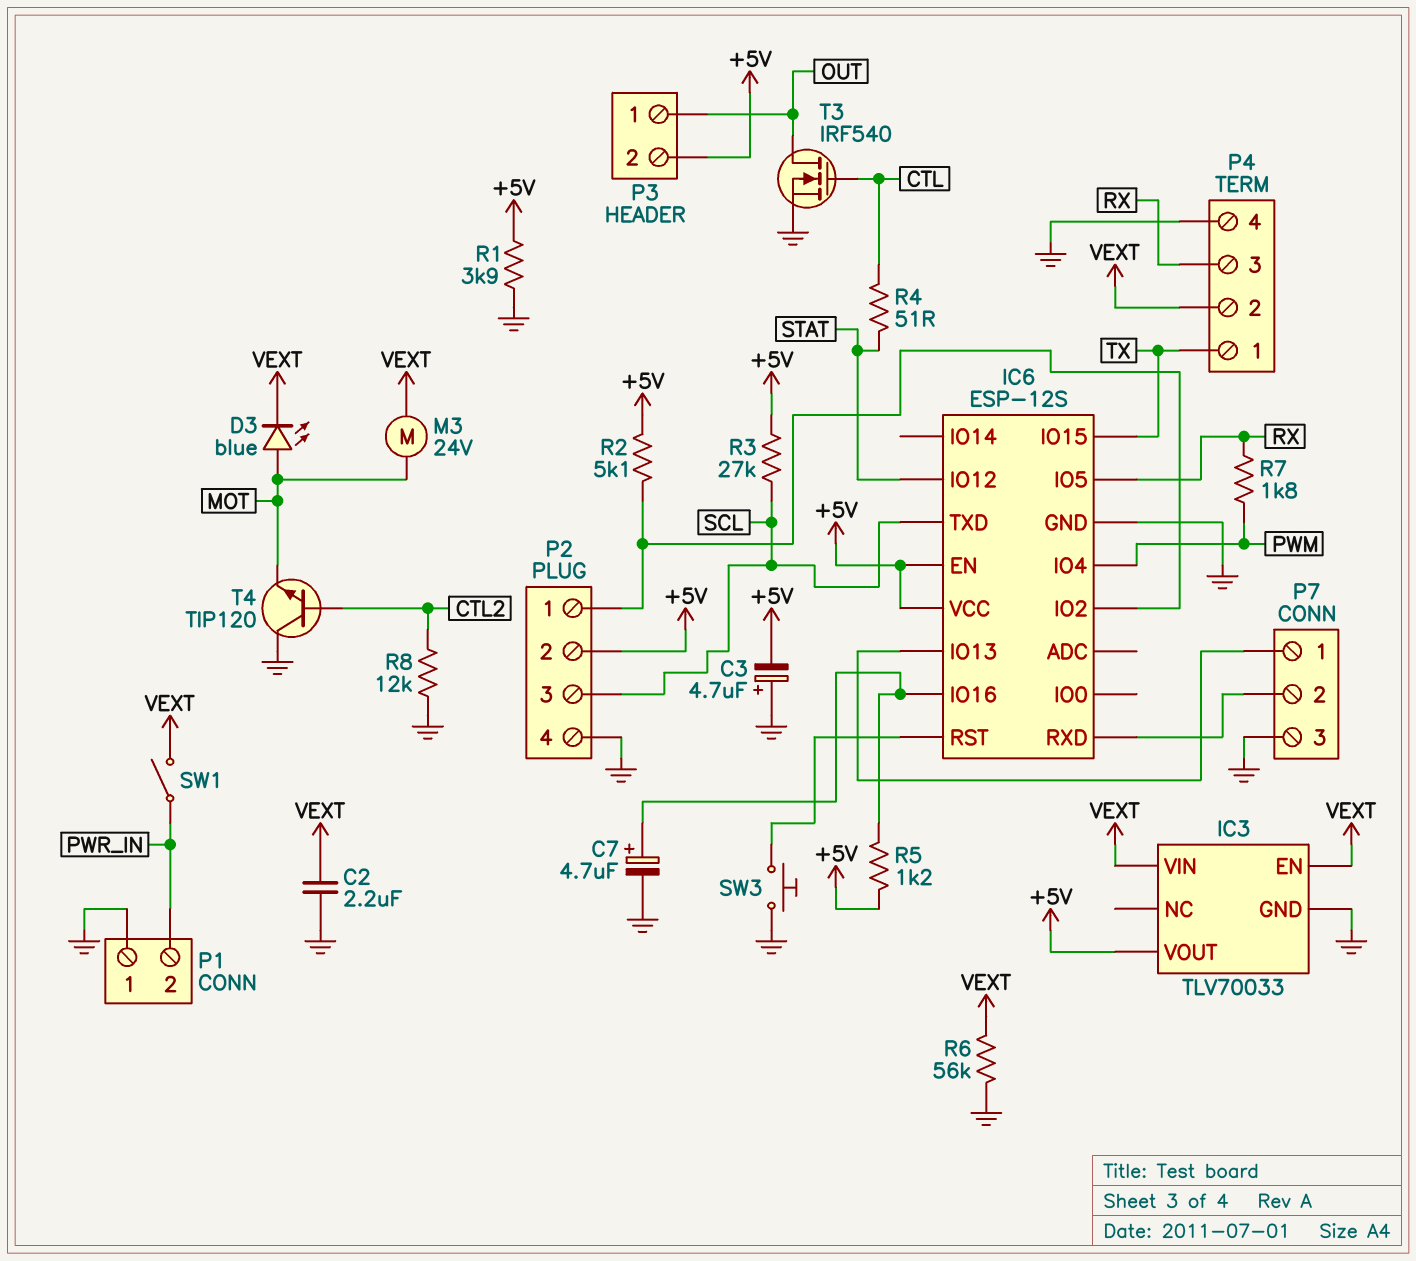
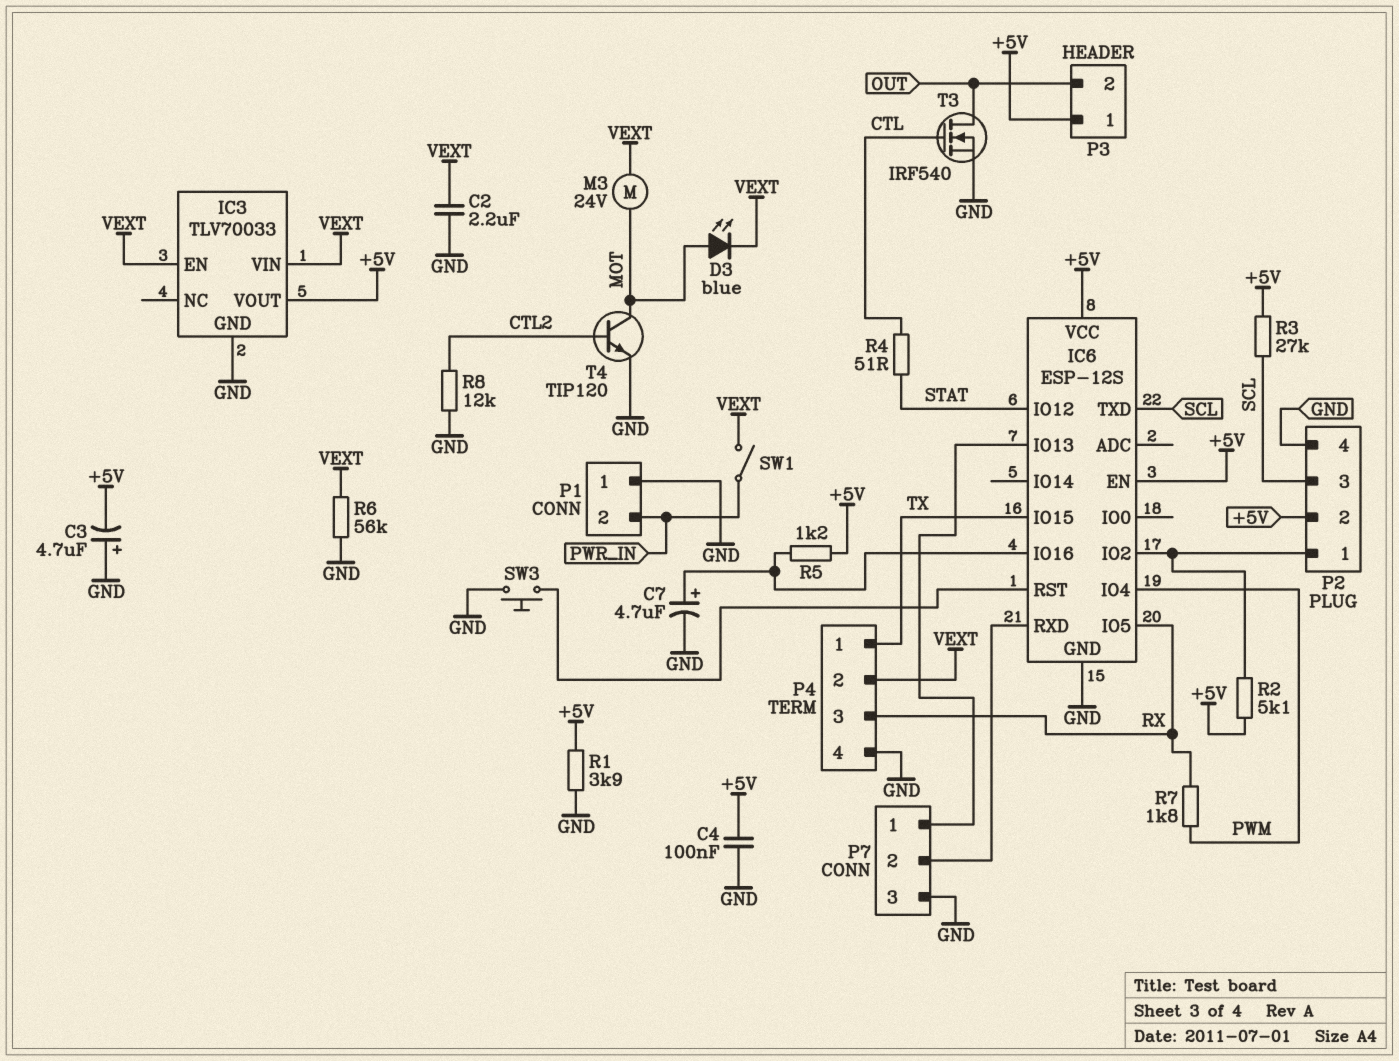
C4: none -> 100nF (+5V, GND)
P3 pin 1: OUT -> +5V
P3 pin 2: +5V -> OUT
T4: NPN TIP120 (B CTL2, C GND, E MOT) -> NPN TIP120 (B CTL2, C MOT, E GND)

